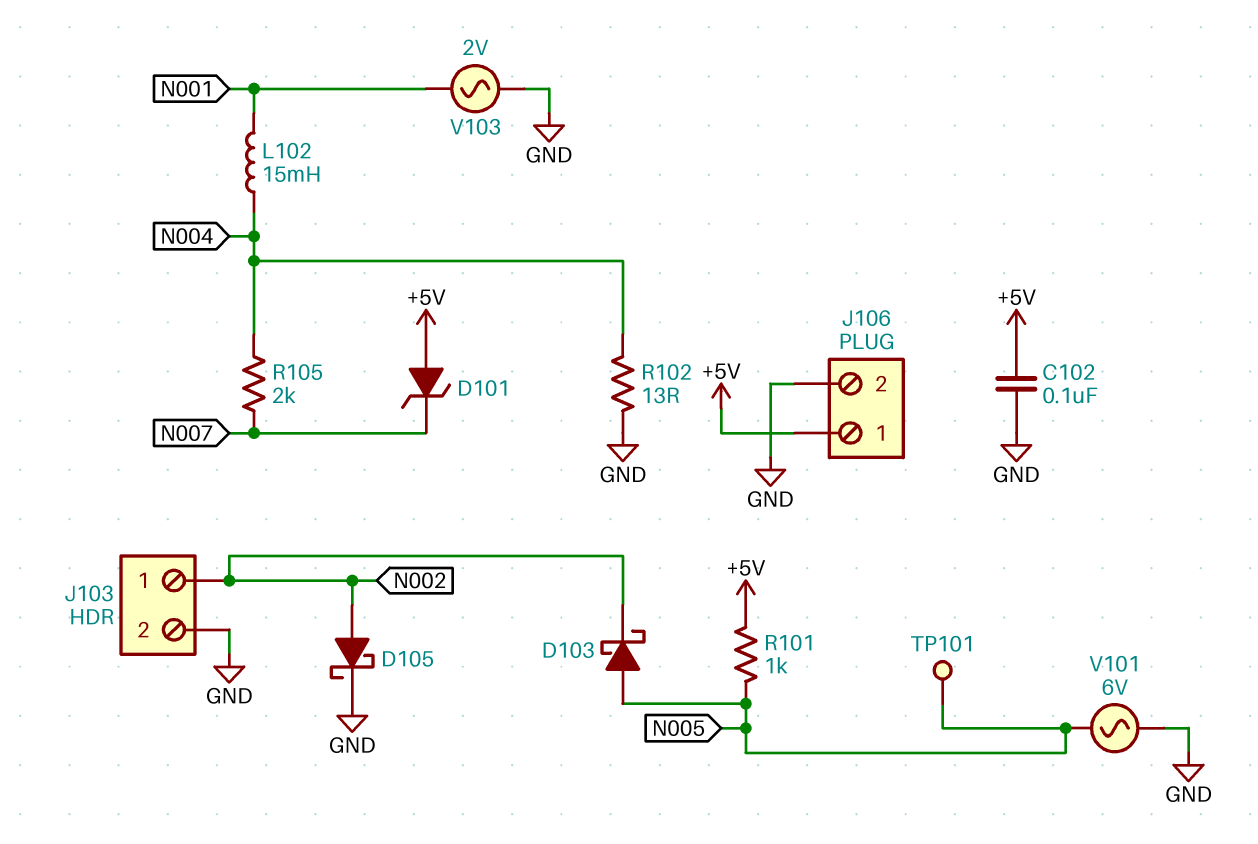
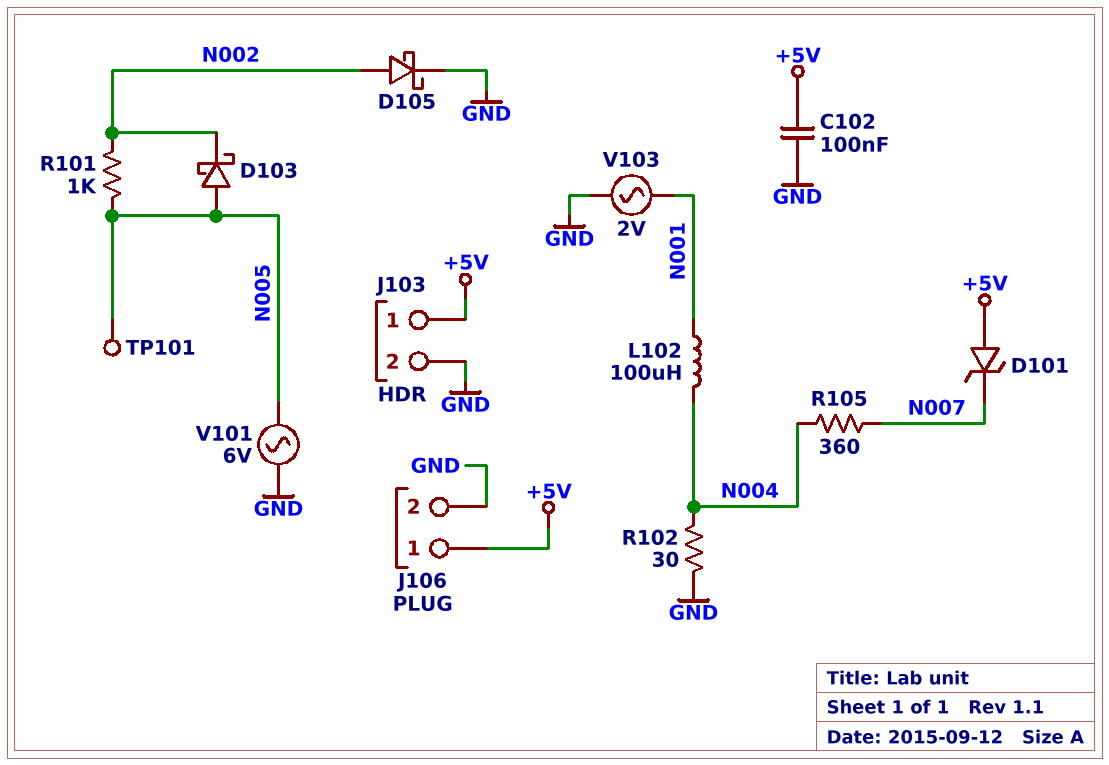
J103 pin 1: N002 -> +5V
L102: 15mH (N001, N004) -> 100uH (N001, N004)
R101: 1k (+5V, N005) -> 1k (N002, N005)
R102: 13 (GND, N004) -> 30 (GND, N004)
R105: 2k (N004, N007) -> 360 (N004, N007)

